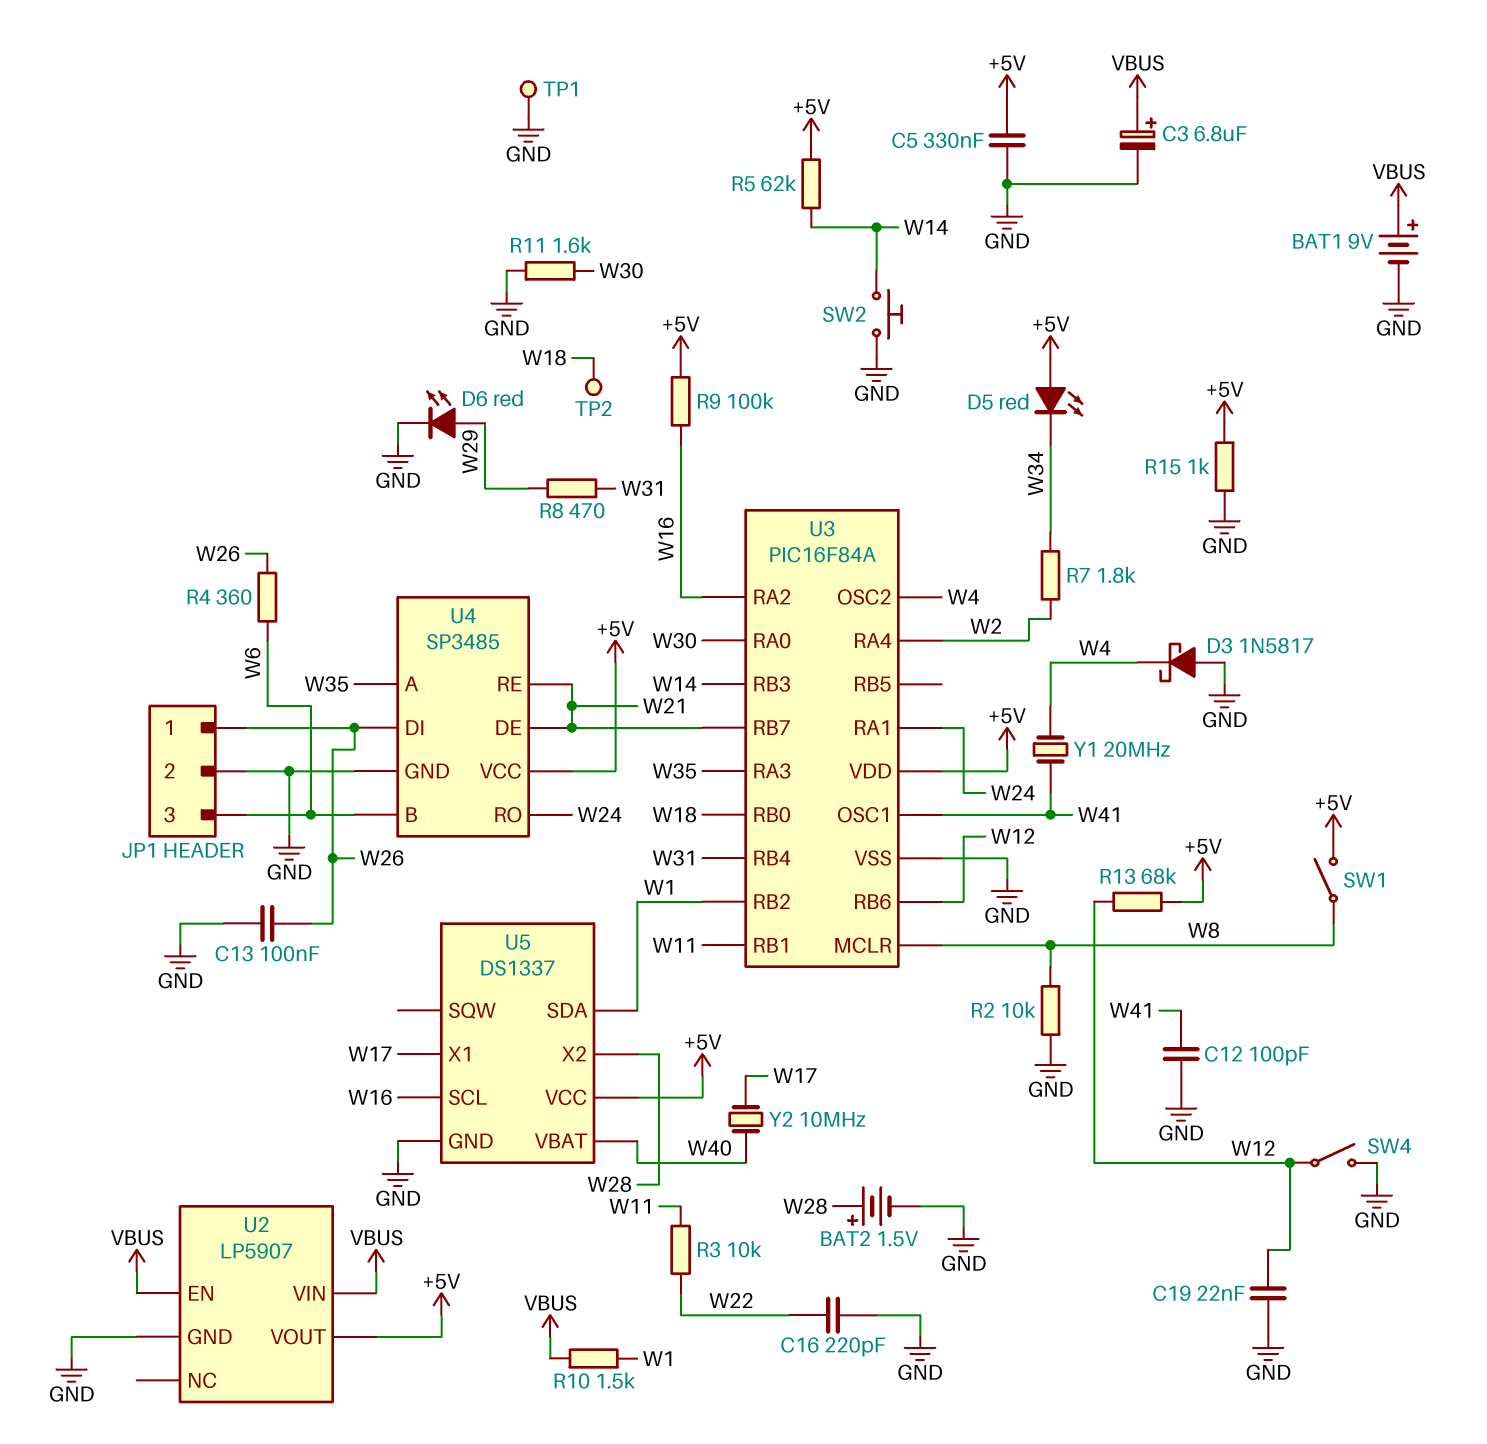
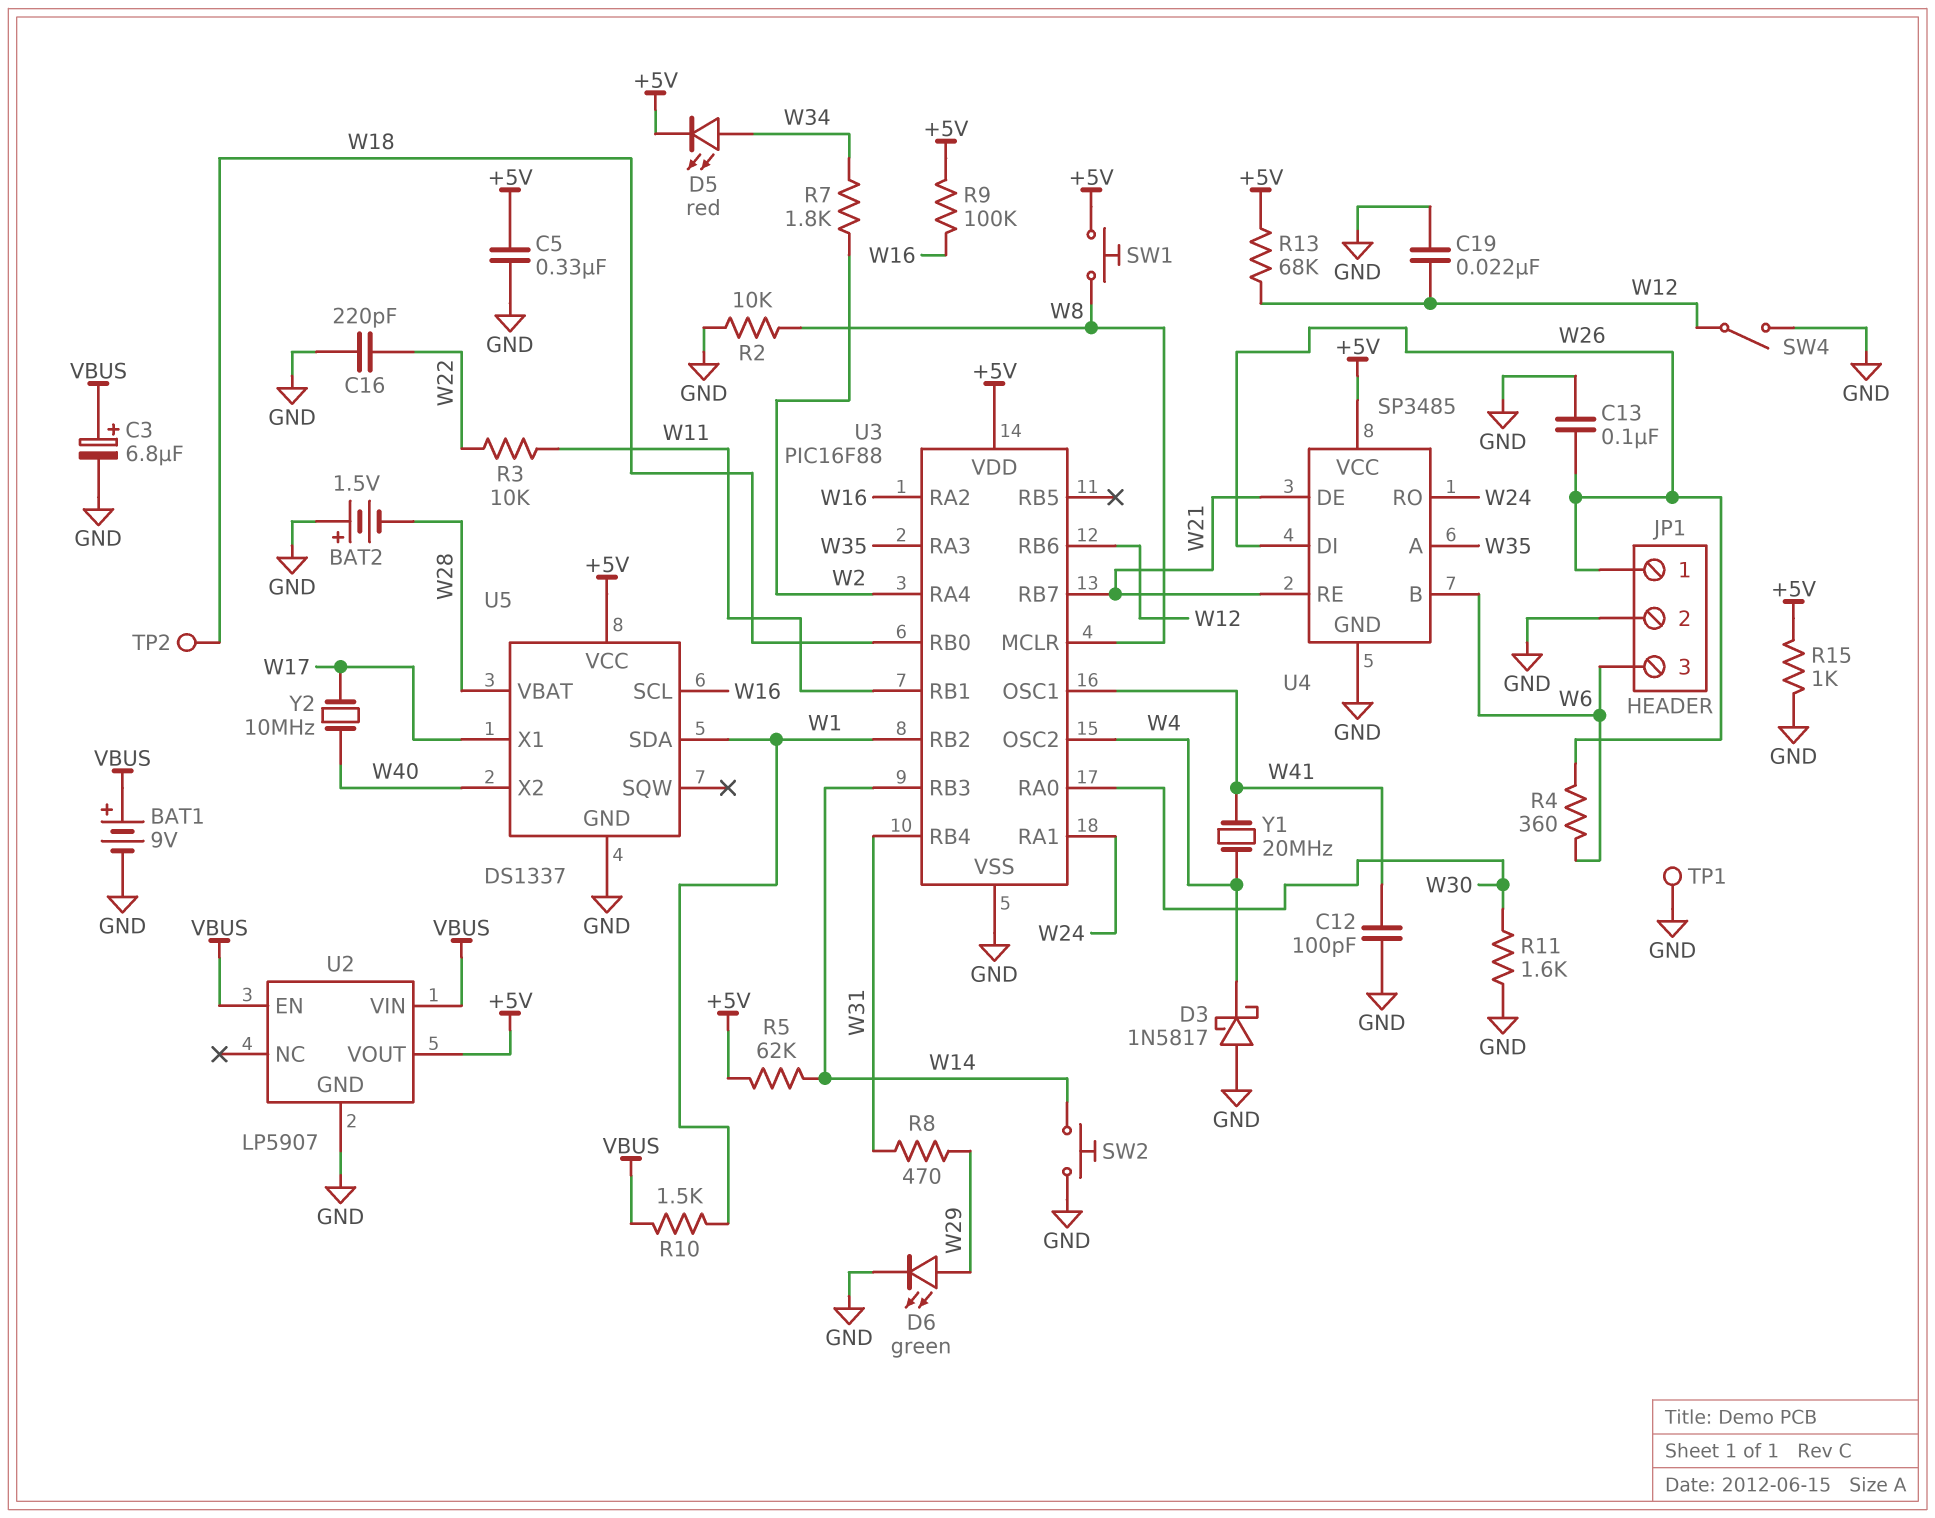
BAT2: 1.5V (plus W28, minus GND) -> 1.5V (plus GND, minus W28)
D5: LED red (A +5V, K W34) -> LED red (A W34, K +5V)
D6: LED red (A W29, K GND) -> LED green (A W29, K GND)
SW1: switch (+5V, W8) -> button (+5V, W8)
U3: PIC16F84A -> PIC16F88
U5 pin VBAT: W40 -> W28
U5 pin X2: W28 -> W40

